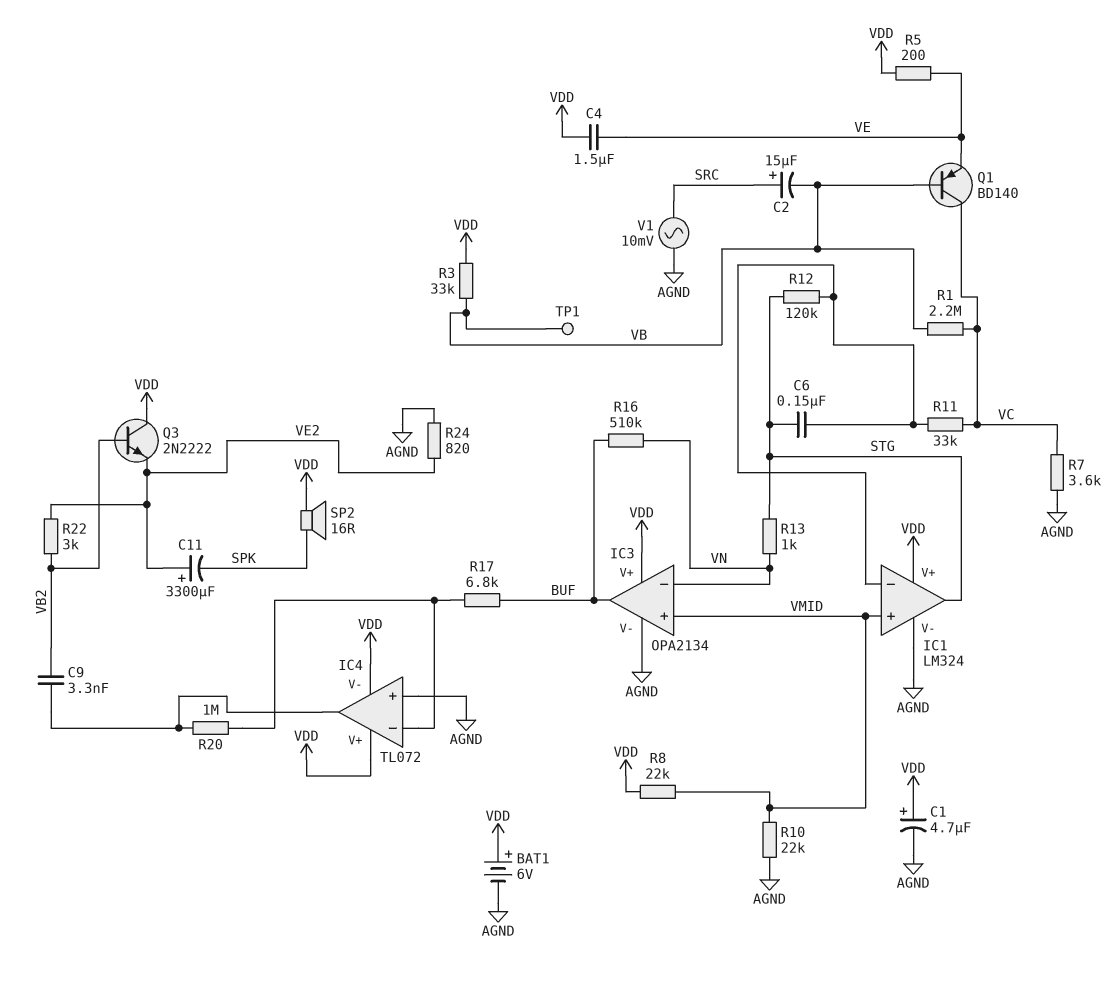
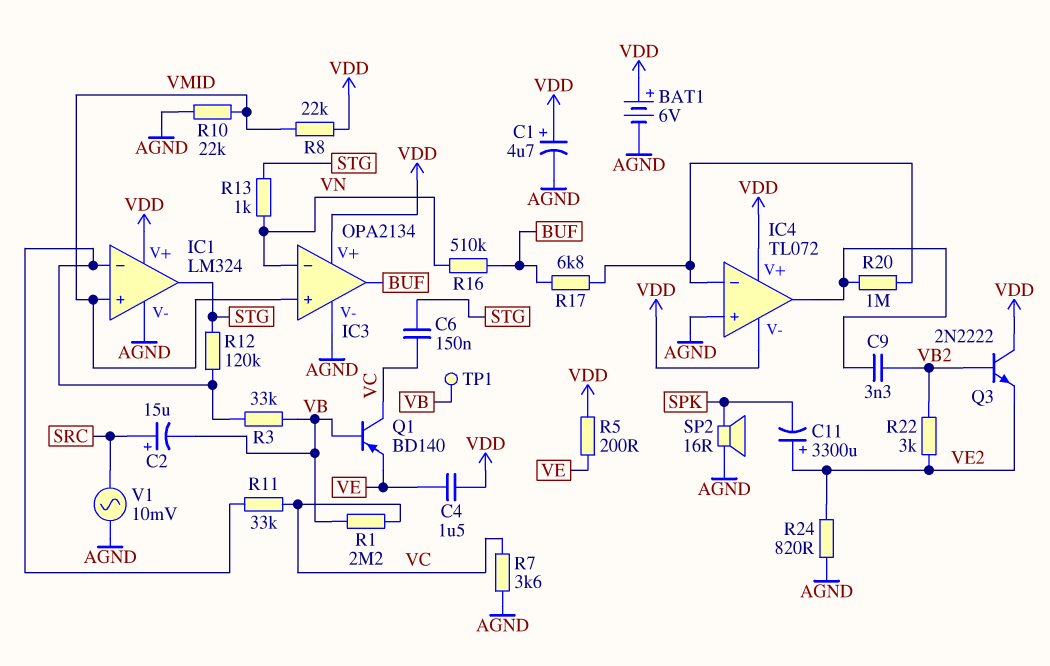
C6: 150nF (IC1/in-, STG) -> 150nF (STG, VC)
R3: 33k (VB, VDD) -> 33k (IC1/in-, VB)
SP2: speaker 16R (SPK, VDD) -> speaker 16R (AGND, SPK)

